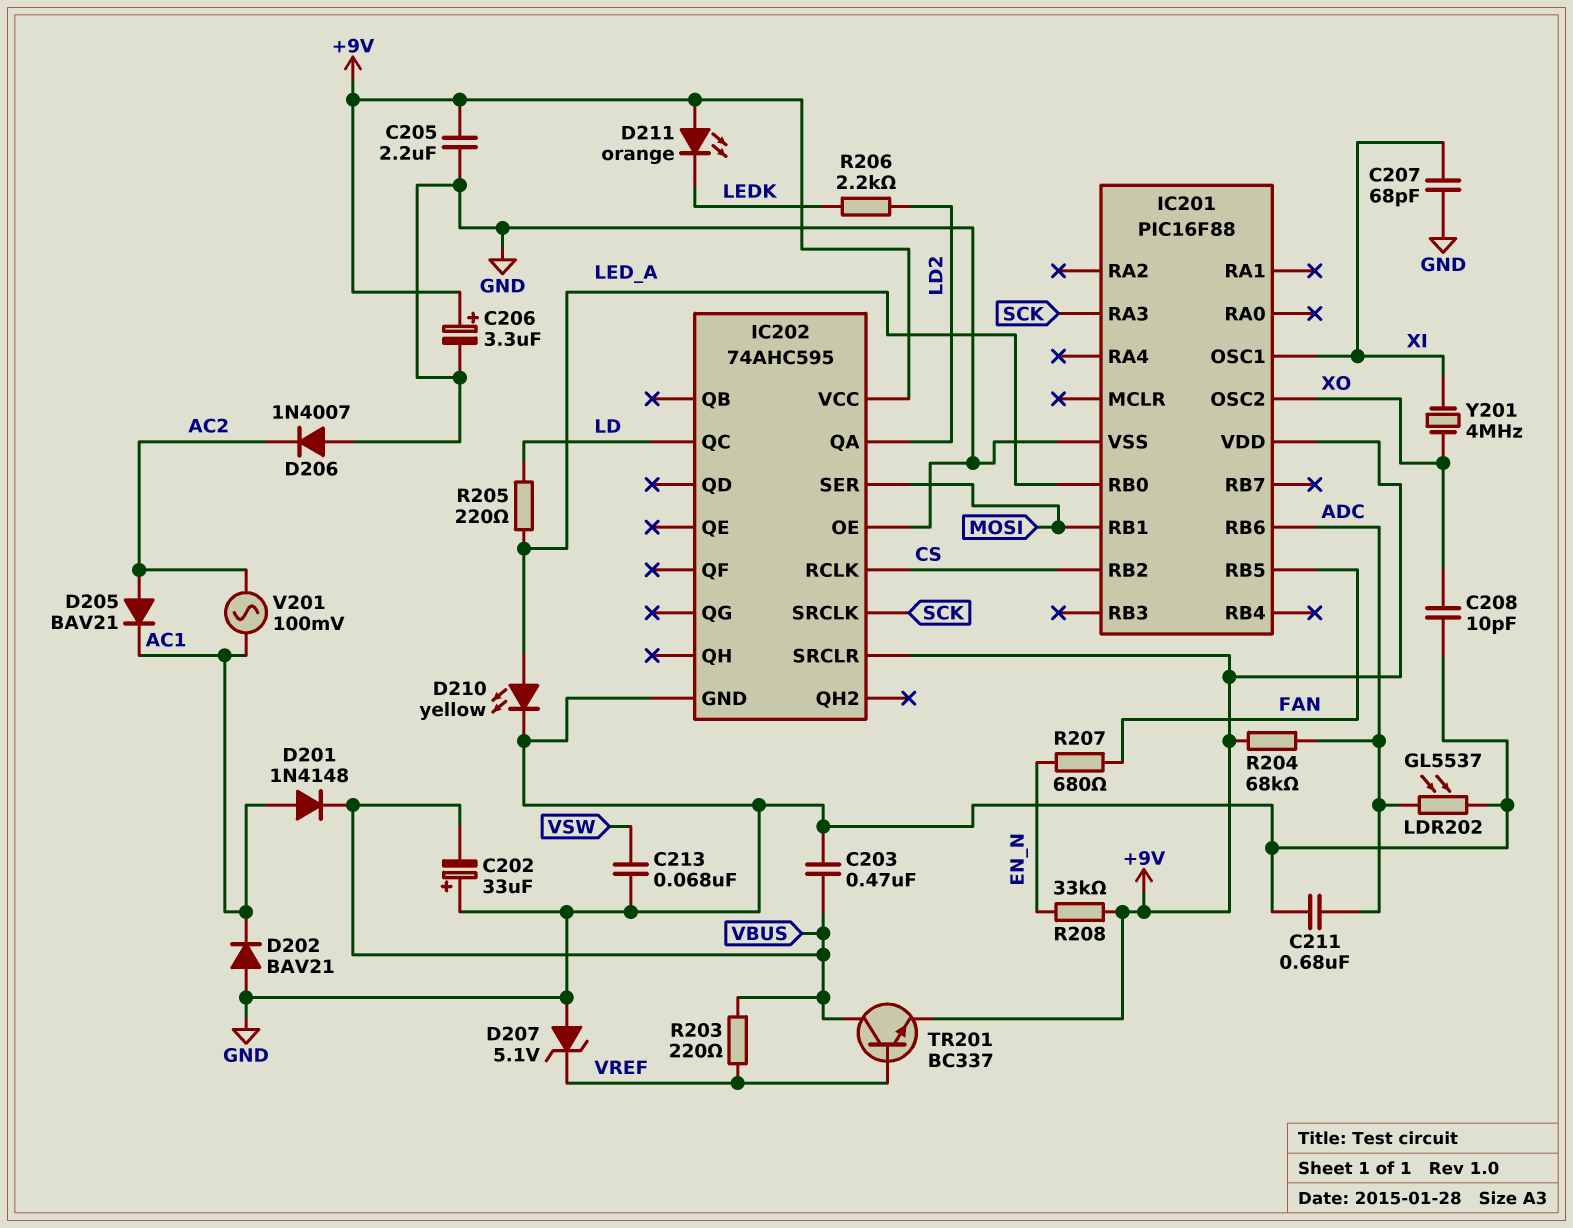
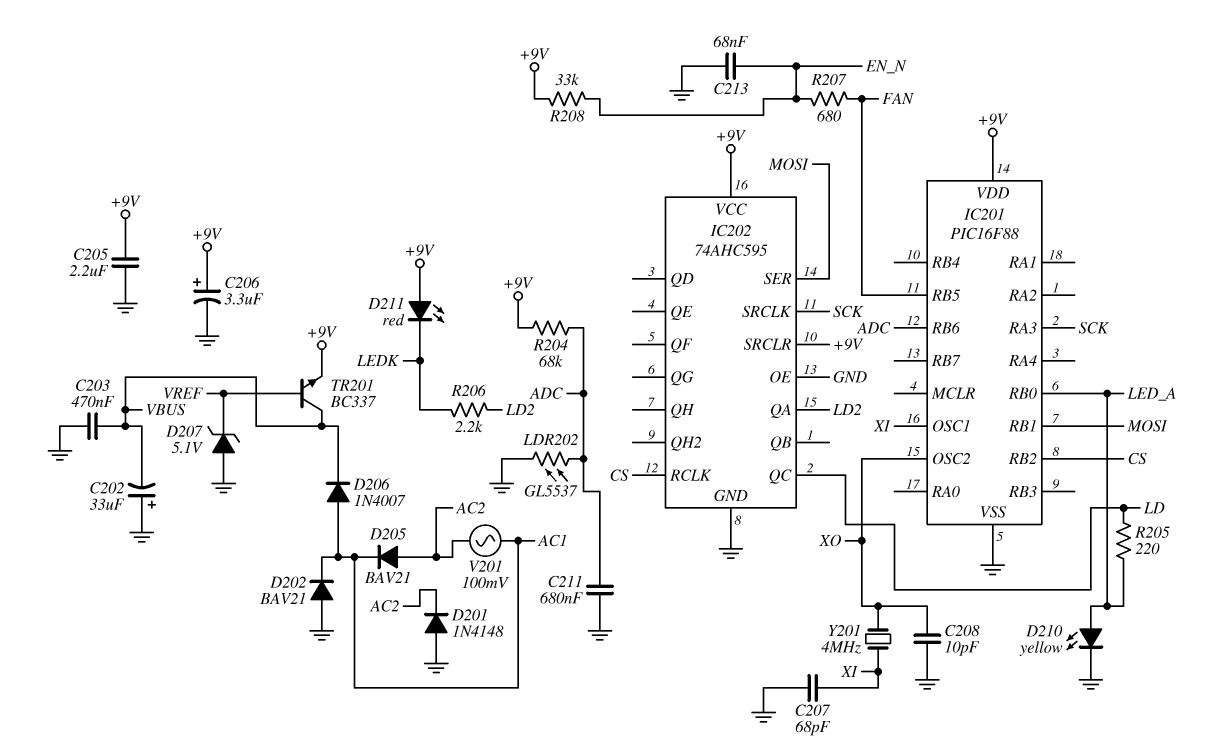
C213: 68nF (GND, VSW) -> 68nF (EN_N, GND)
D201: diode 1N4148 (A AC1, K VBUS) -> diode 1N4148 (A GND, K AC2)
D206: diode 1N4007 (A GND, K AC2) -> diode 1N4007 (A AC1, K VBUS)
D211: LED orange (A +9V, K LEDK) -> LED red (A +9V, K LEDK)
R203: 220 (VBUS, VREF) -> none

